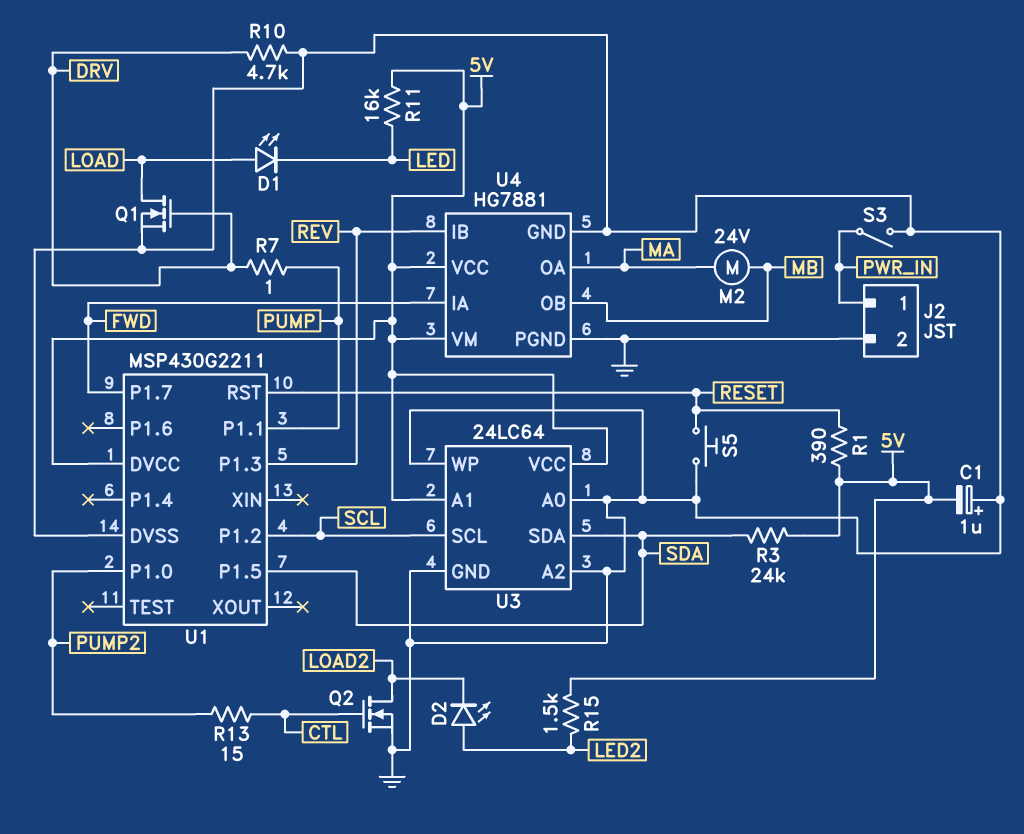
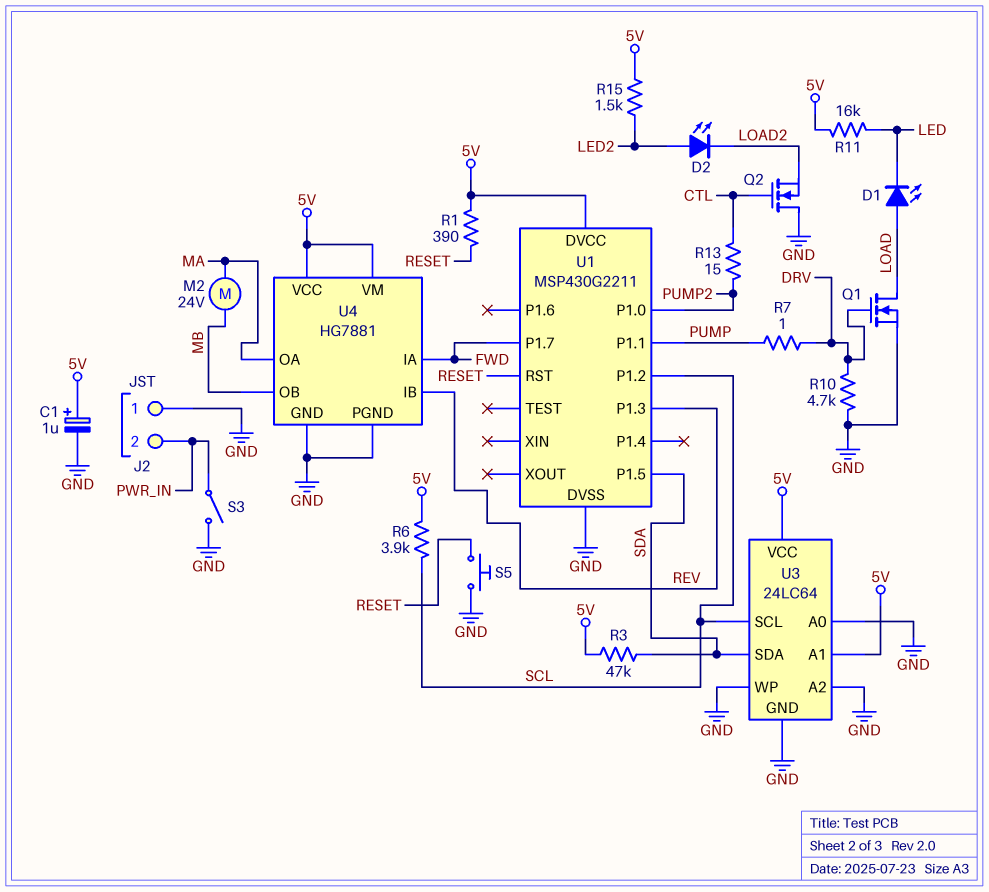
C1: 1uF (plus GND, minus 5V) -> 1uF (plus 5V, minus GND)
J2 pin 1: PWR_IN -> GND
J2 pin 2: GND -> PWR_IN
Q2: NMOS (G CTL, D LOAD2, S GND) -> NMOS (G CTL, D GND, S LOAD2)
R3: 24k (5V, SDA) -> 47k (5V, SDA)
R6: none -> 3.9k (5V, SCL)

